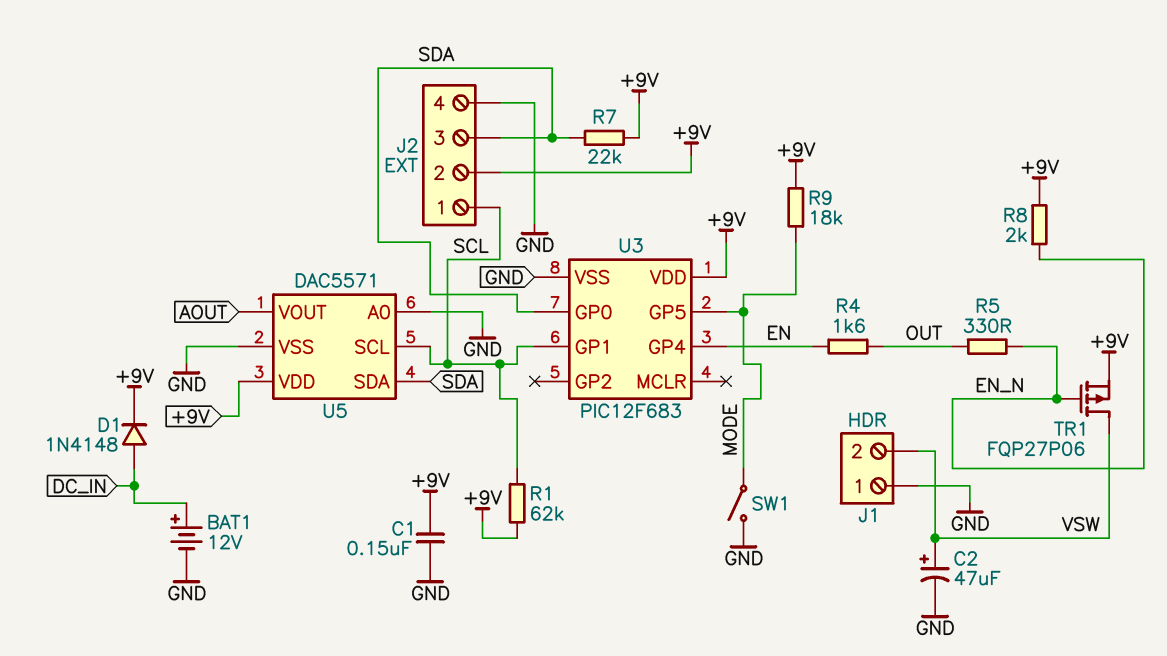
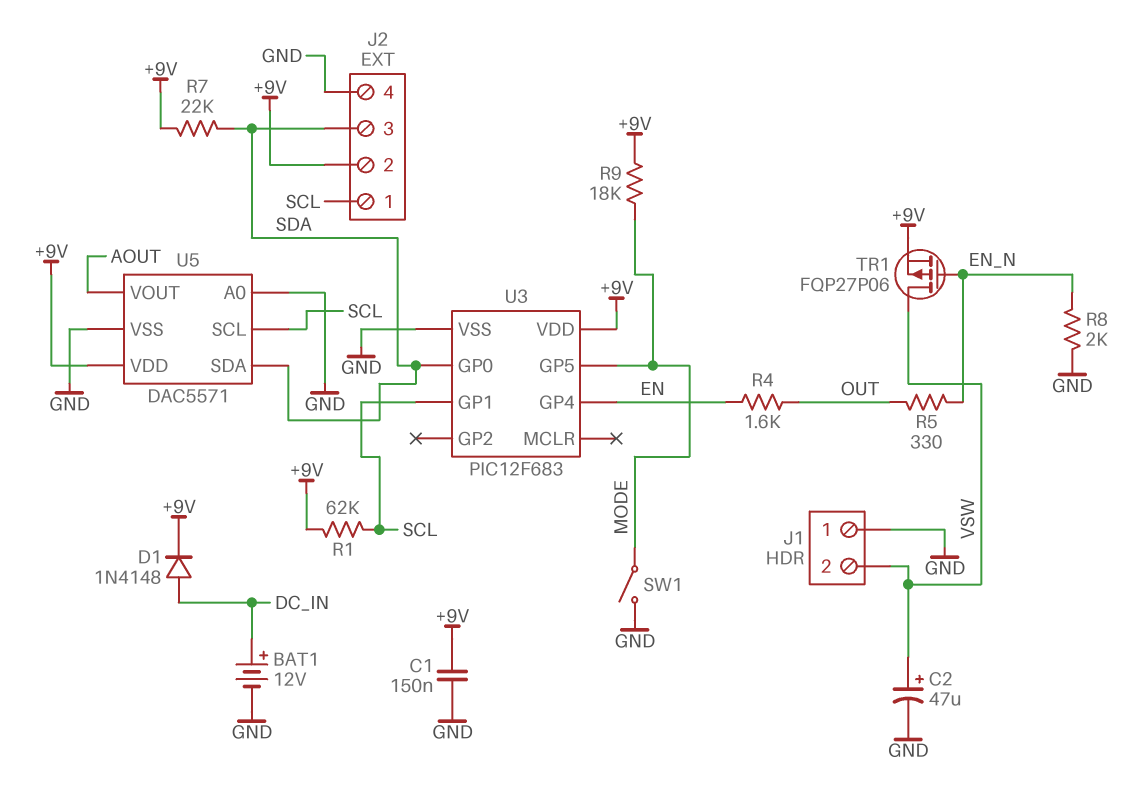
R8: 2k (+9V, EN_N) -> 2k (EN_N, GND)

